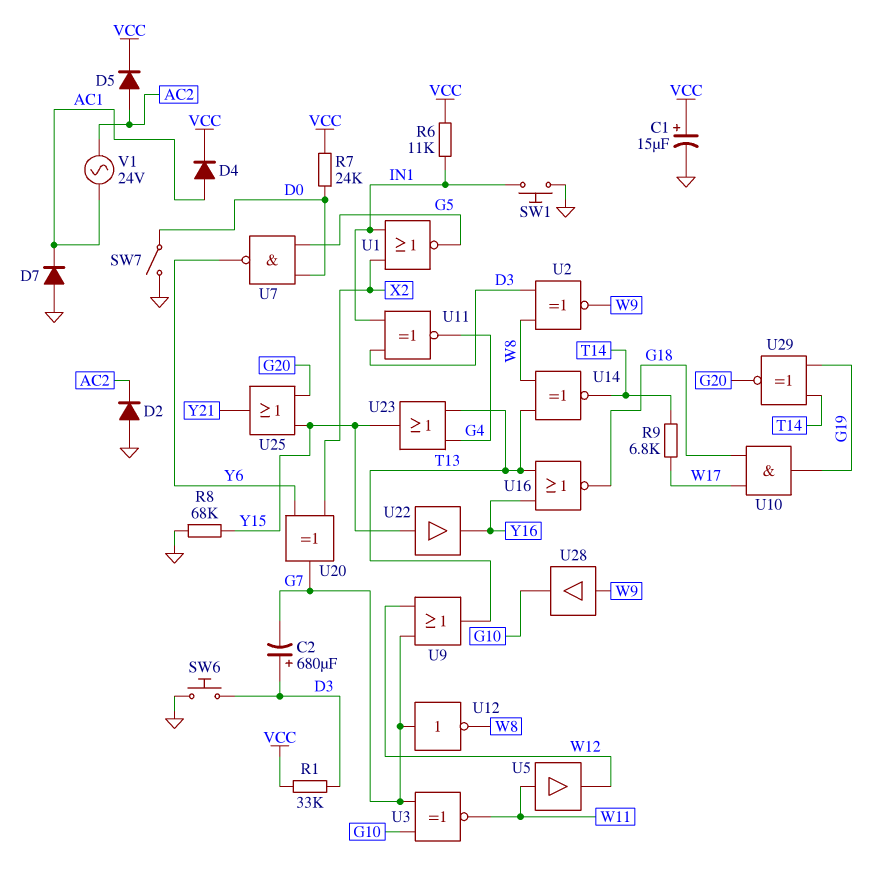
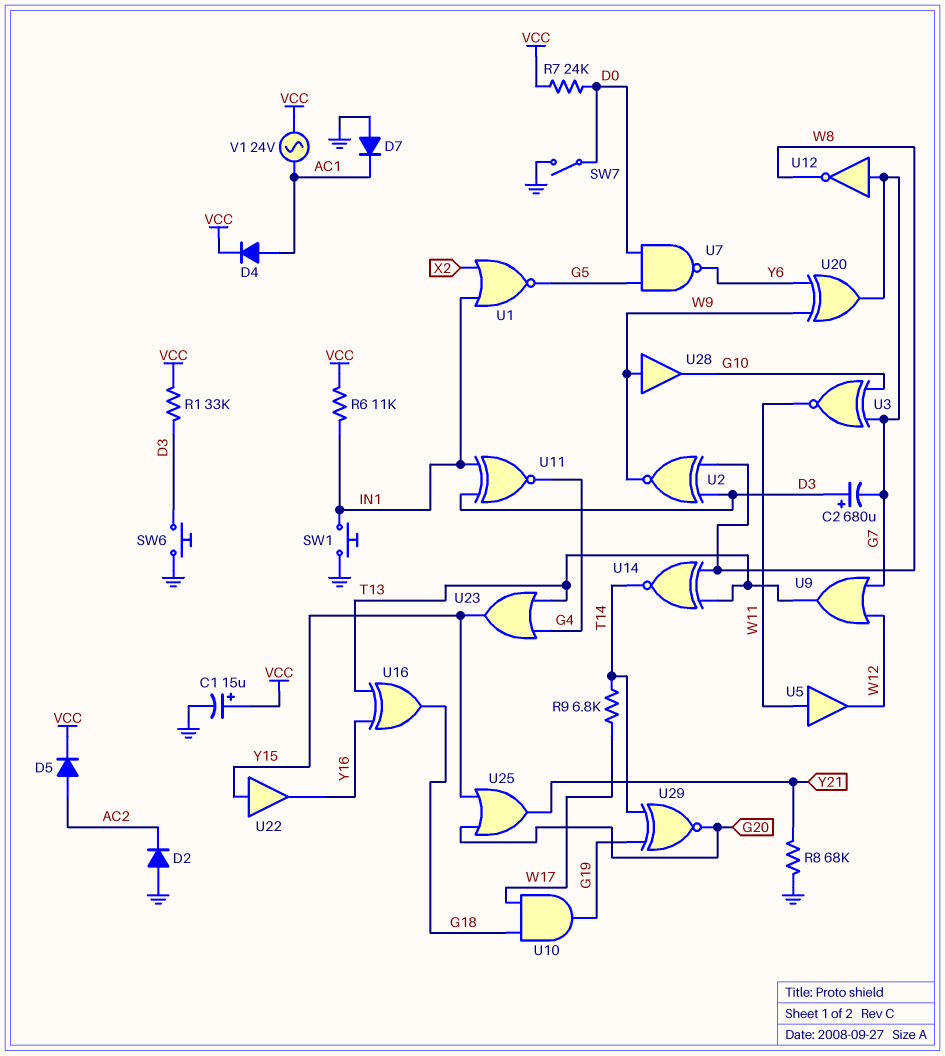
R8: 68k (GND, Y15) -> 68k (GND, Y21)
U16: NOR (in T13, in Y16, out G18) -> XOR (in T13, in Y16, out G18)
U20: XOR (in X2, in Y6, out G7) -> XOR (in W9, in Y6, out G7)
V1: AC 24V (AC1, AC2) -> AC 24V (AC1, VCC)

